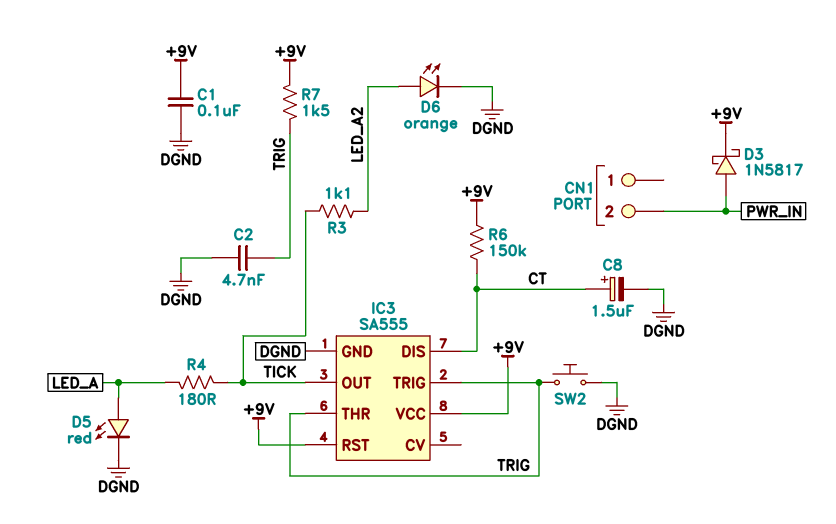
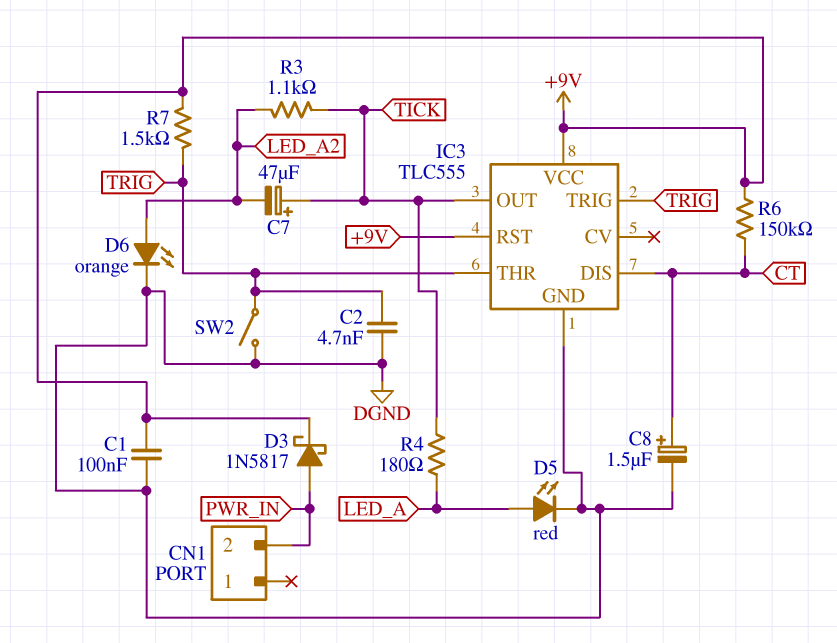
C7: none -> 47uF (plus TICK, minus LED_A2)
IC3: SA555 -> TLC555
SW2: button (DGND, TRIG) -> switch (DGND, TRIG)

